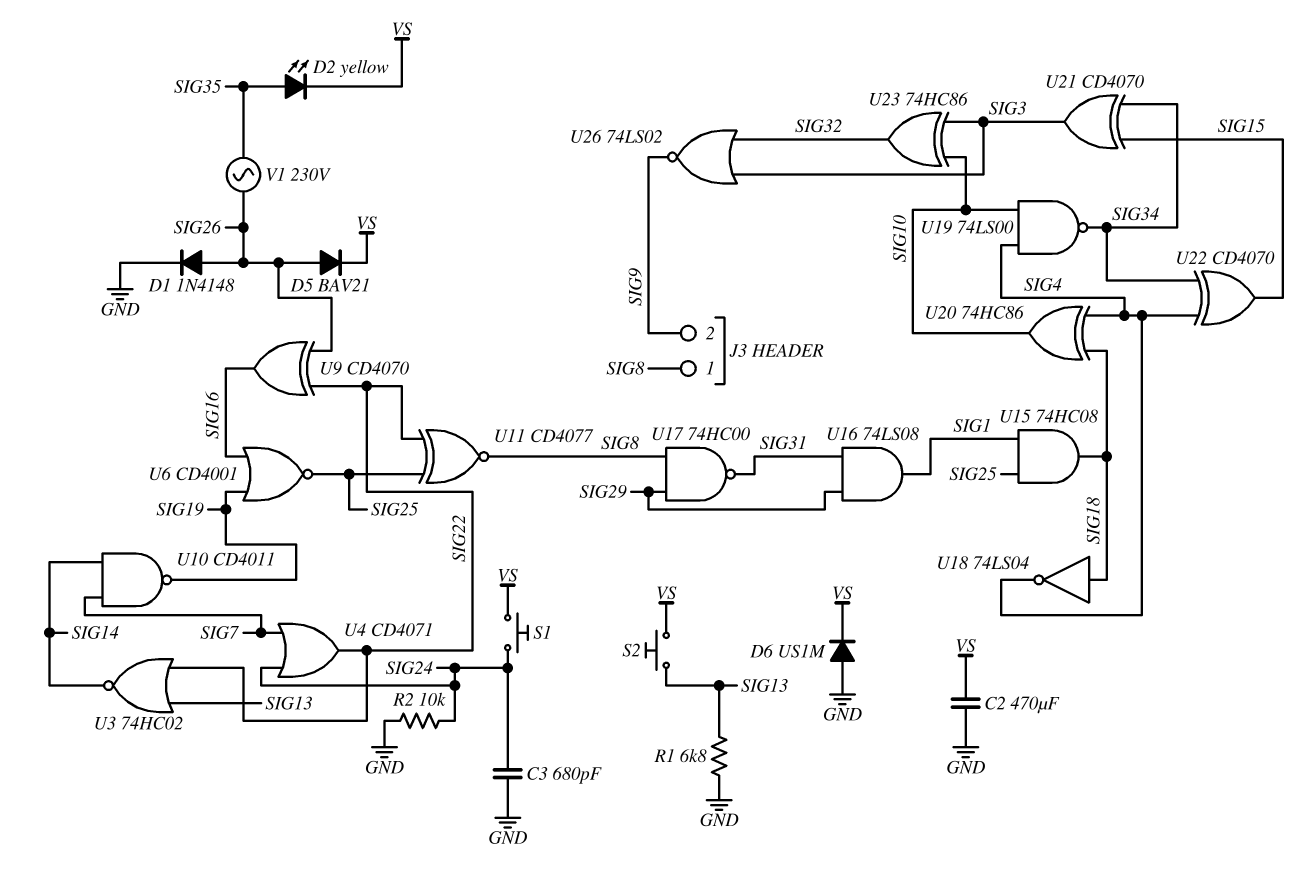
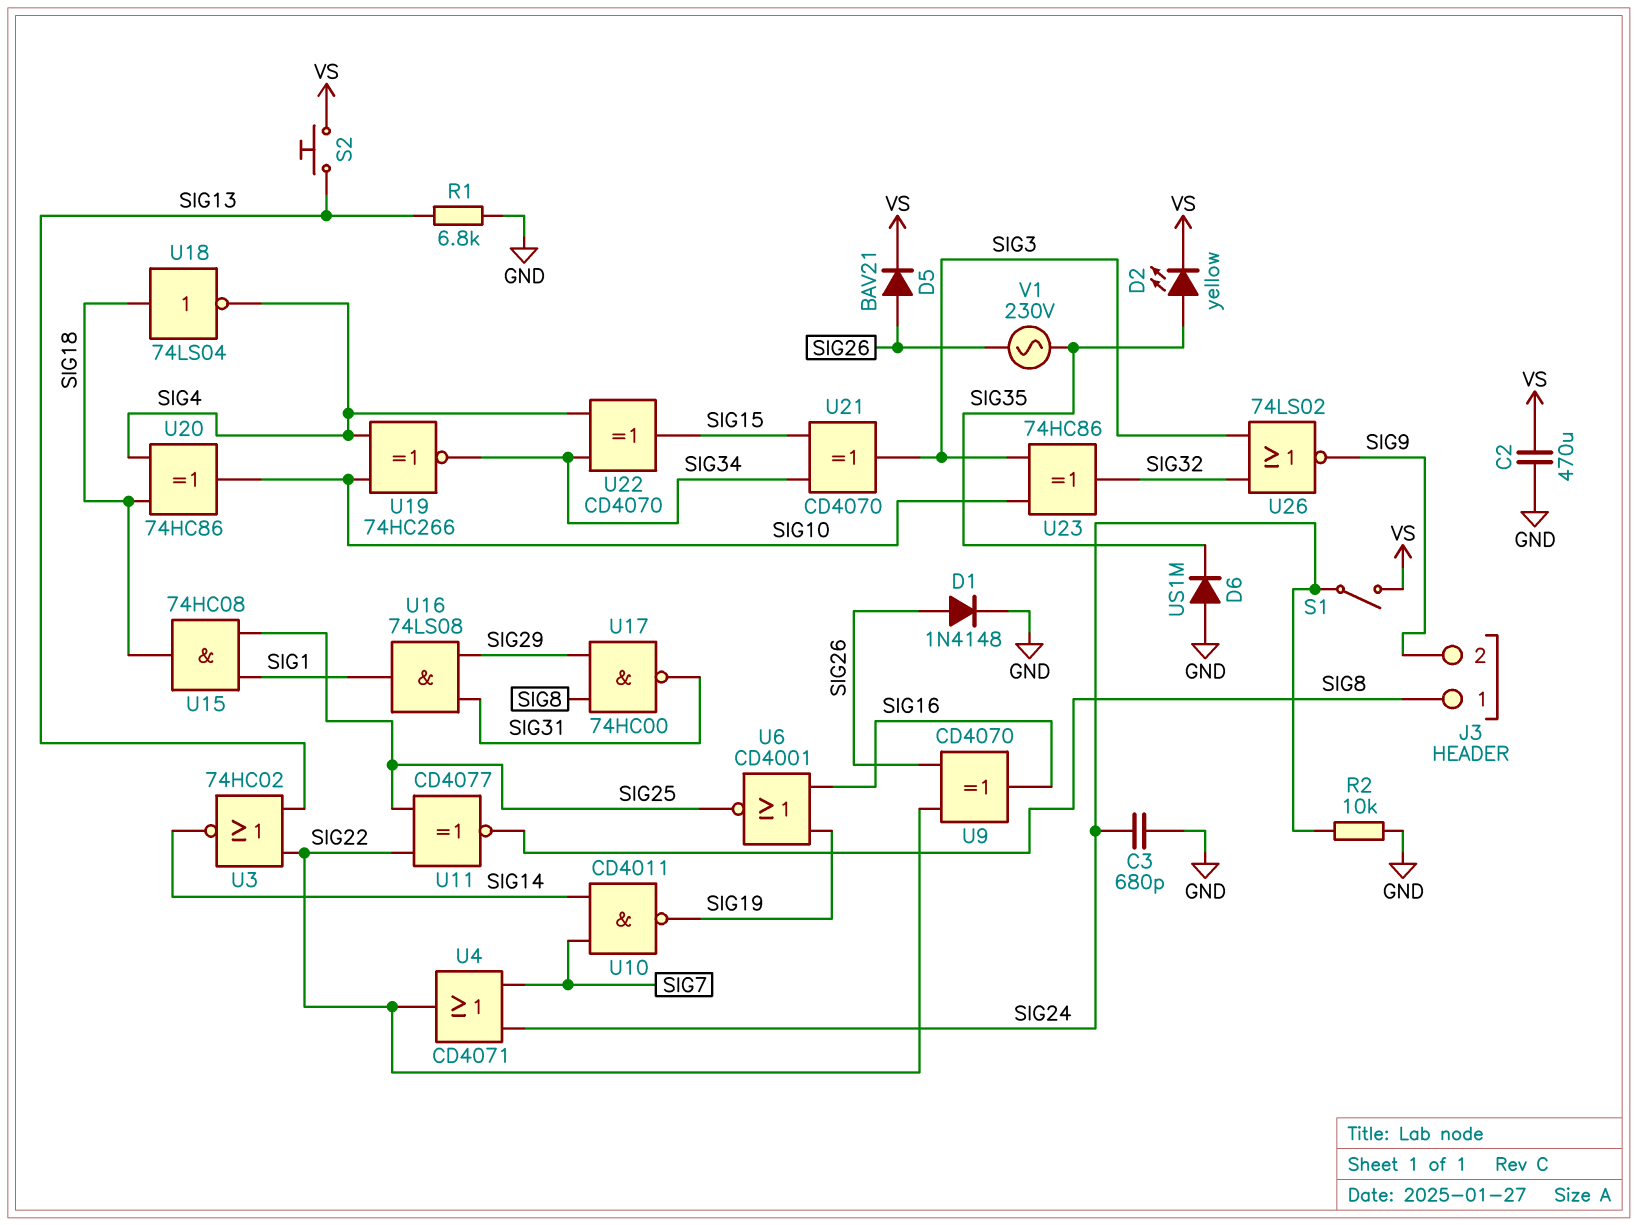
D6: diode US1M (A GND, K VS) -> diode US1M (A GND, K SIG35)
S1: button (SIG24, VS) -> switch (SIG24, VS)
U19: NAND 74LS00 (in SIG4, in SIG10, out SIG34) -> XNOR 74HC266 (in SIG4, in SIG10, out SIG34)

